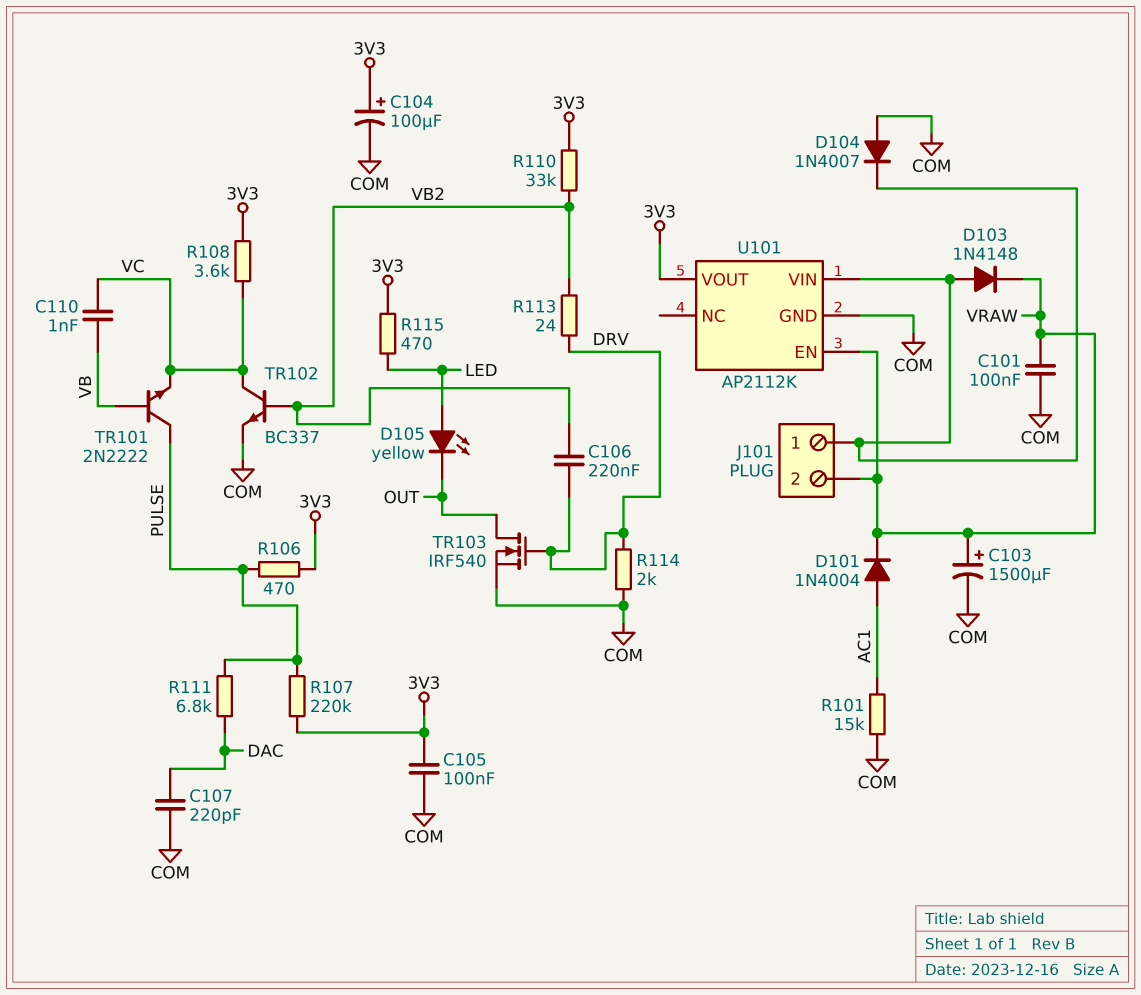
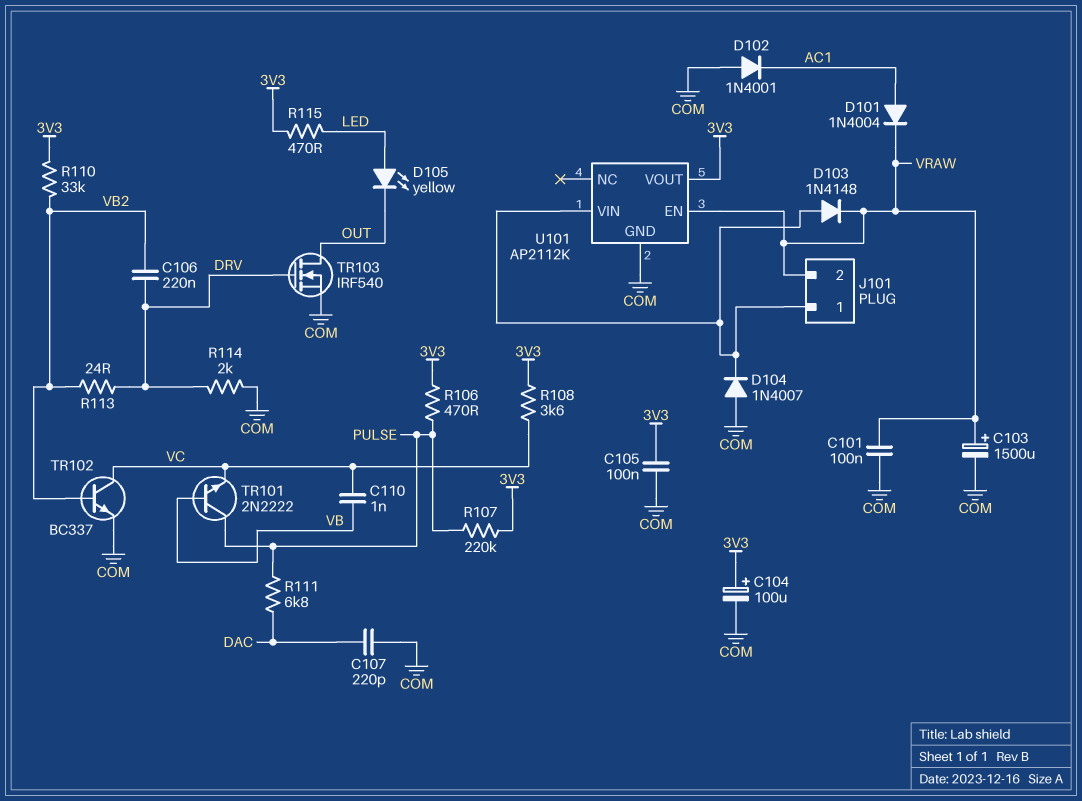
D102: none -> diode 1N4001 (A COM, K AC1)
R101: 15k (AC1, COM) -> none

